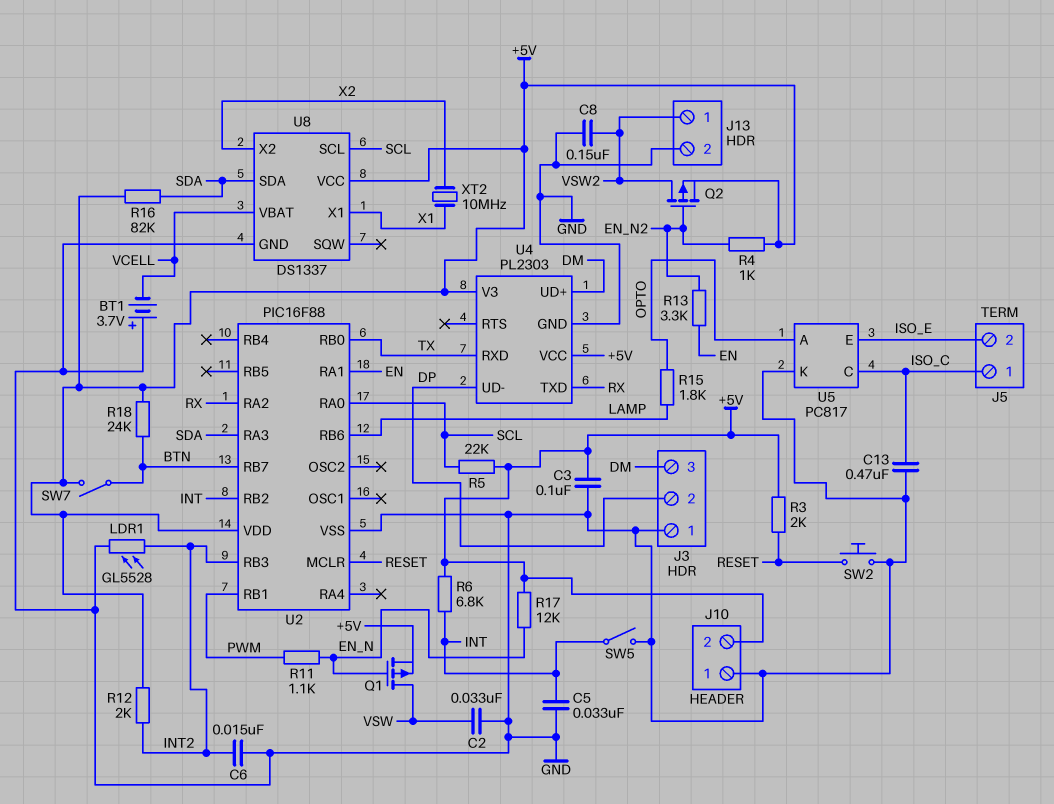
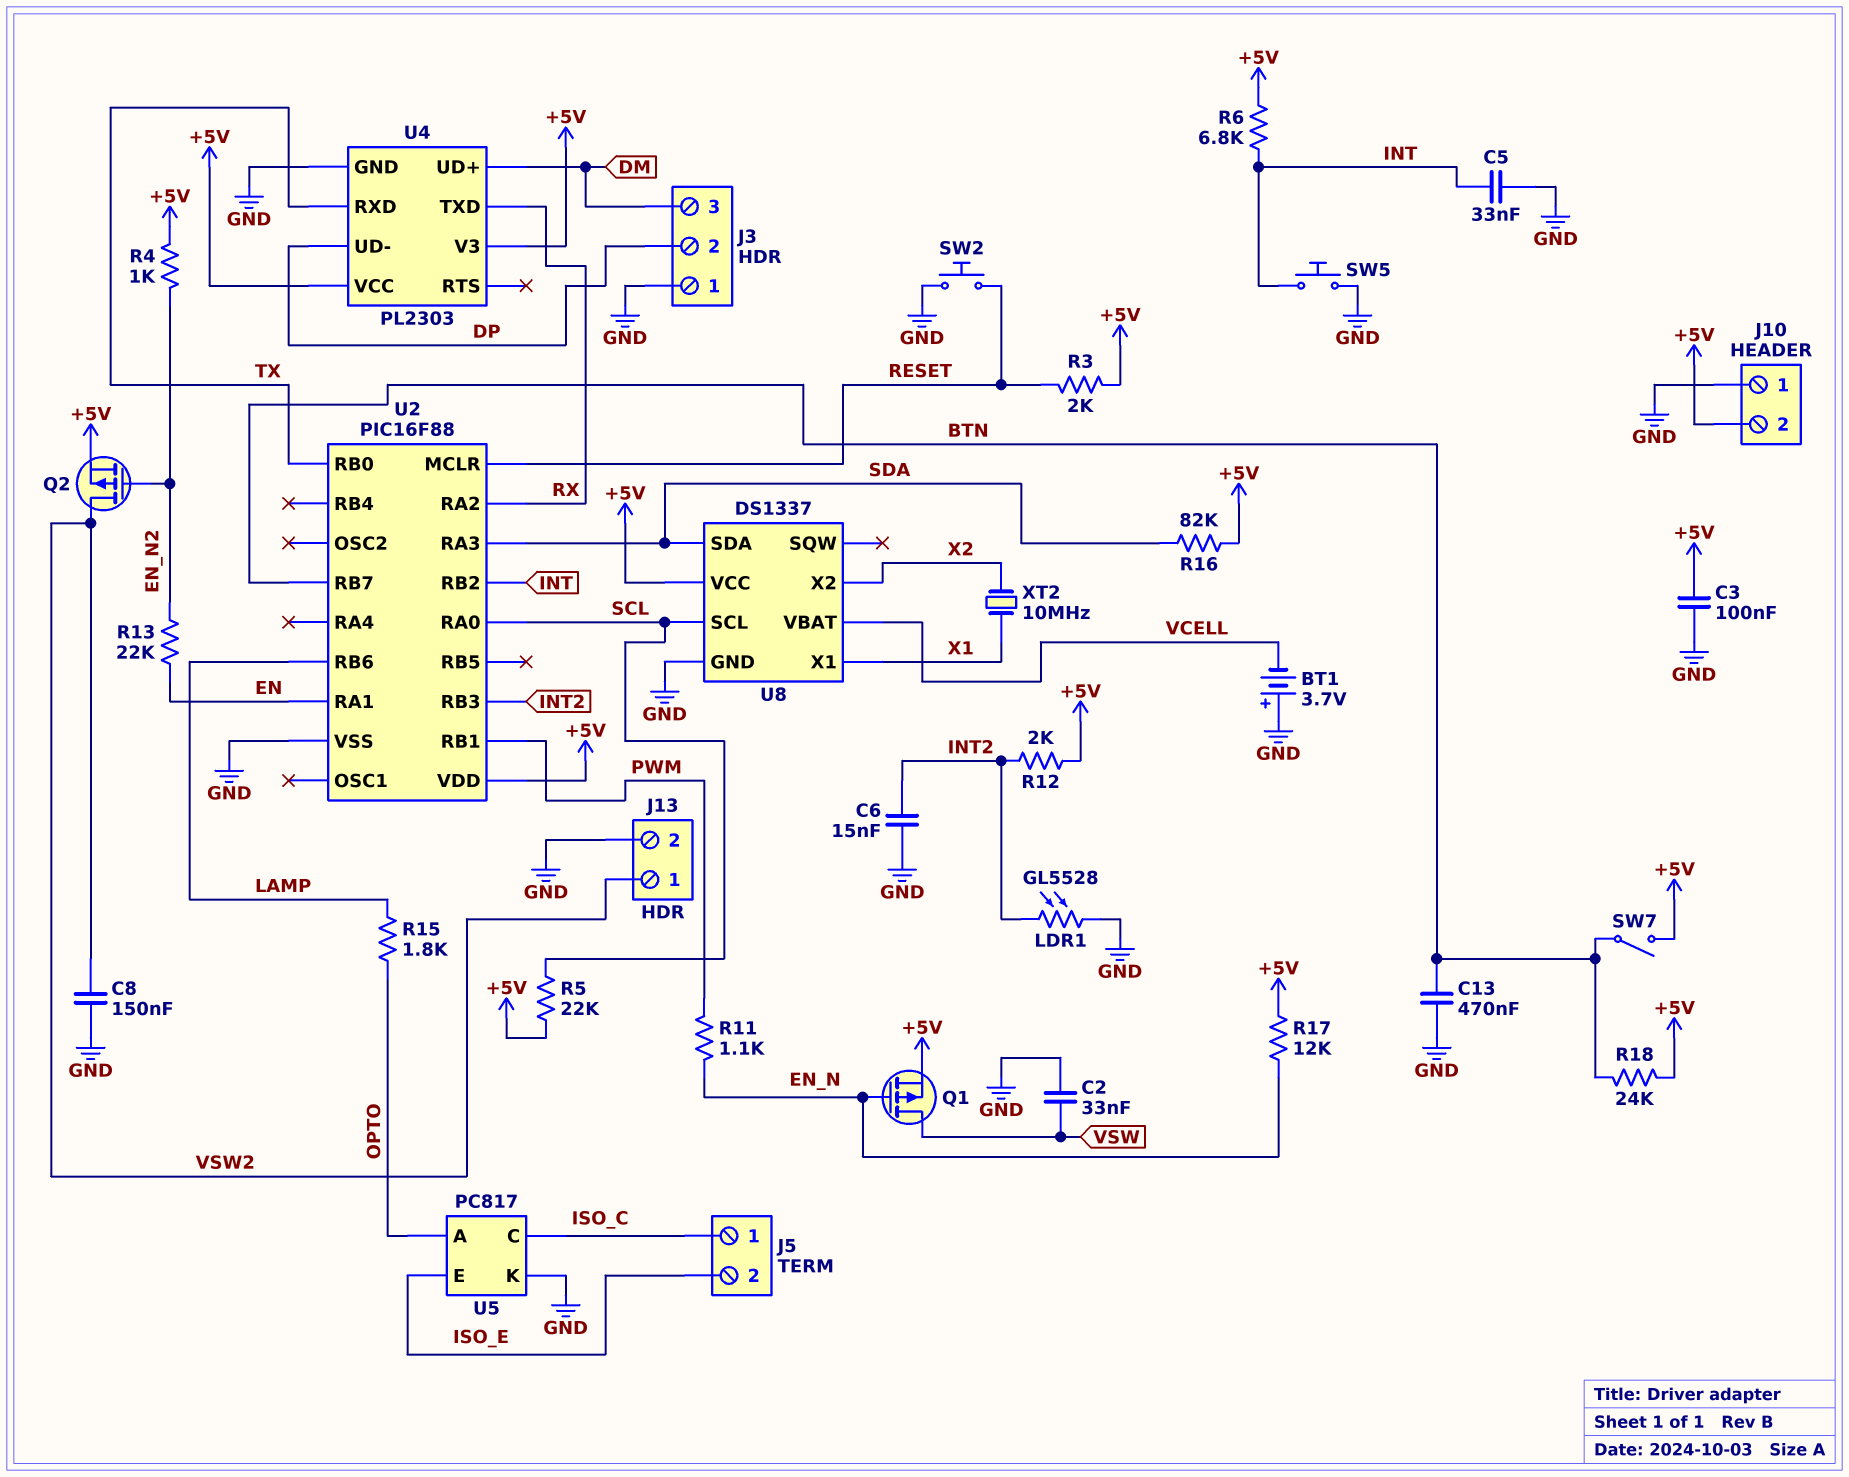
C13: 470nF (GND, ISO_C) -> 470nF (BTN, GND)
R13: 3.3k (EN, EN_N2) -> 22k (EN, EN_N2)
SW5: switch (GND, INT) -> button (GND, INT)

